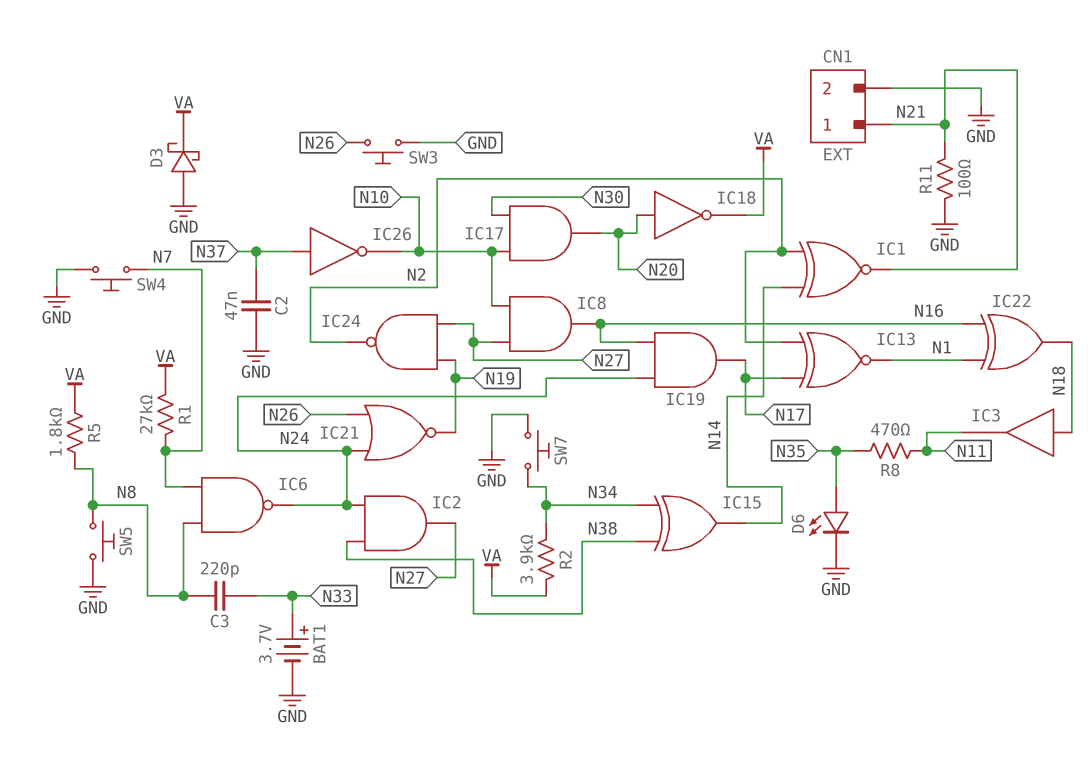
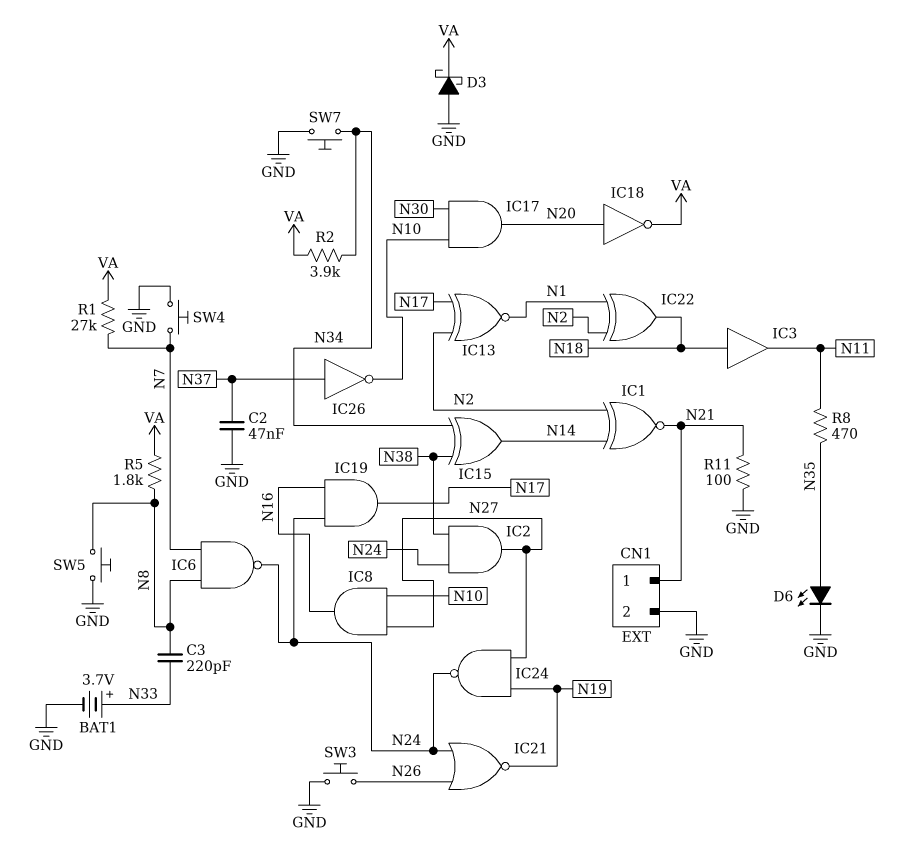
IC22: XOR (in N1, in N16, out N18) -> XOR (in N1, in N2, out N18)
IC24: NAND (in N19, in N27, out N2) -> NAND (in N19, in N27, out N24)

